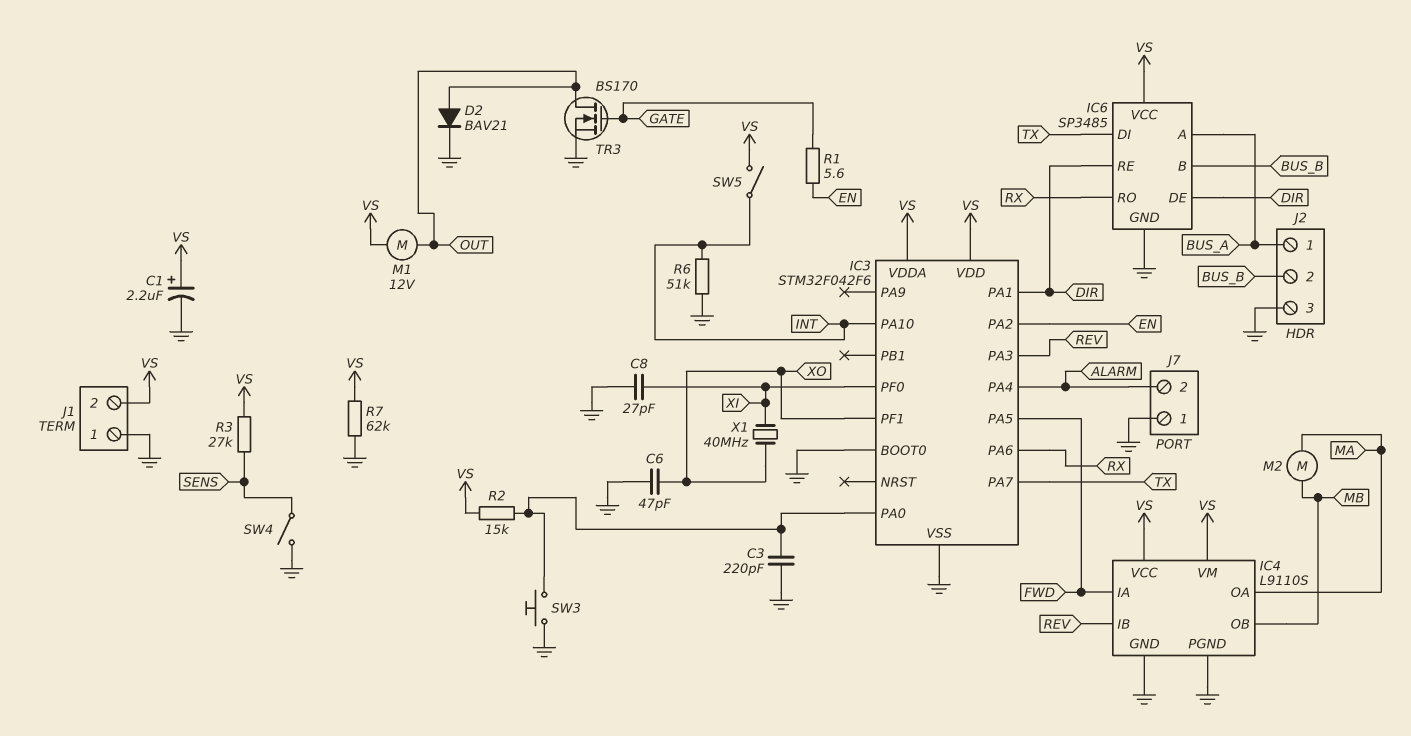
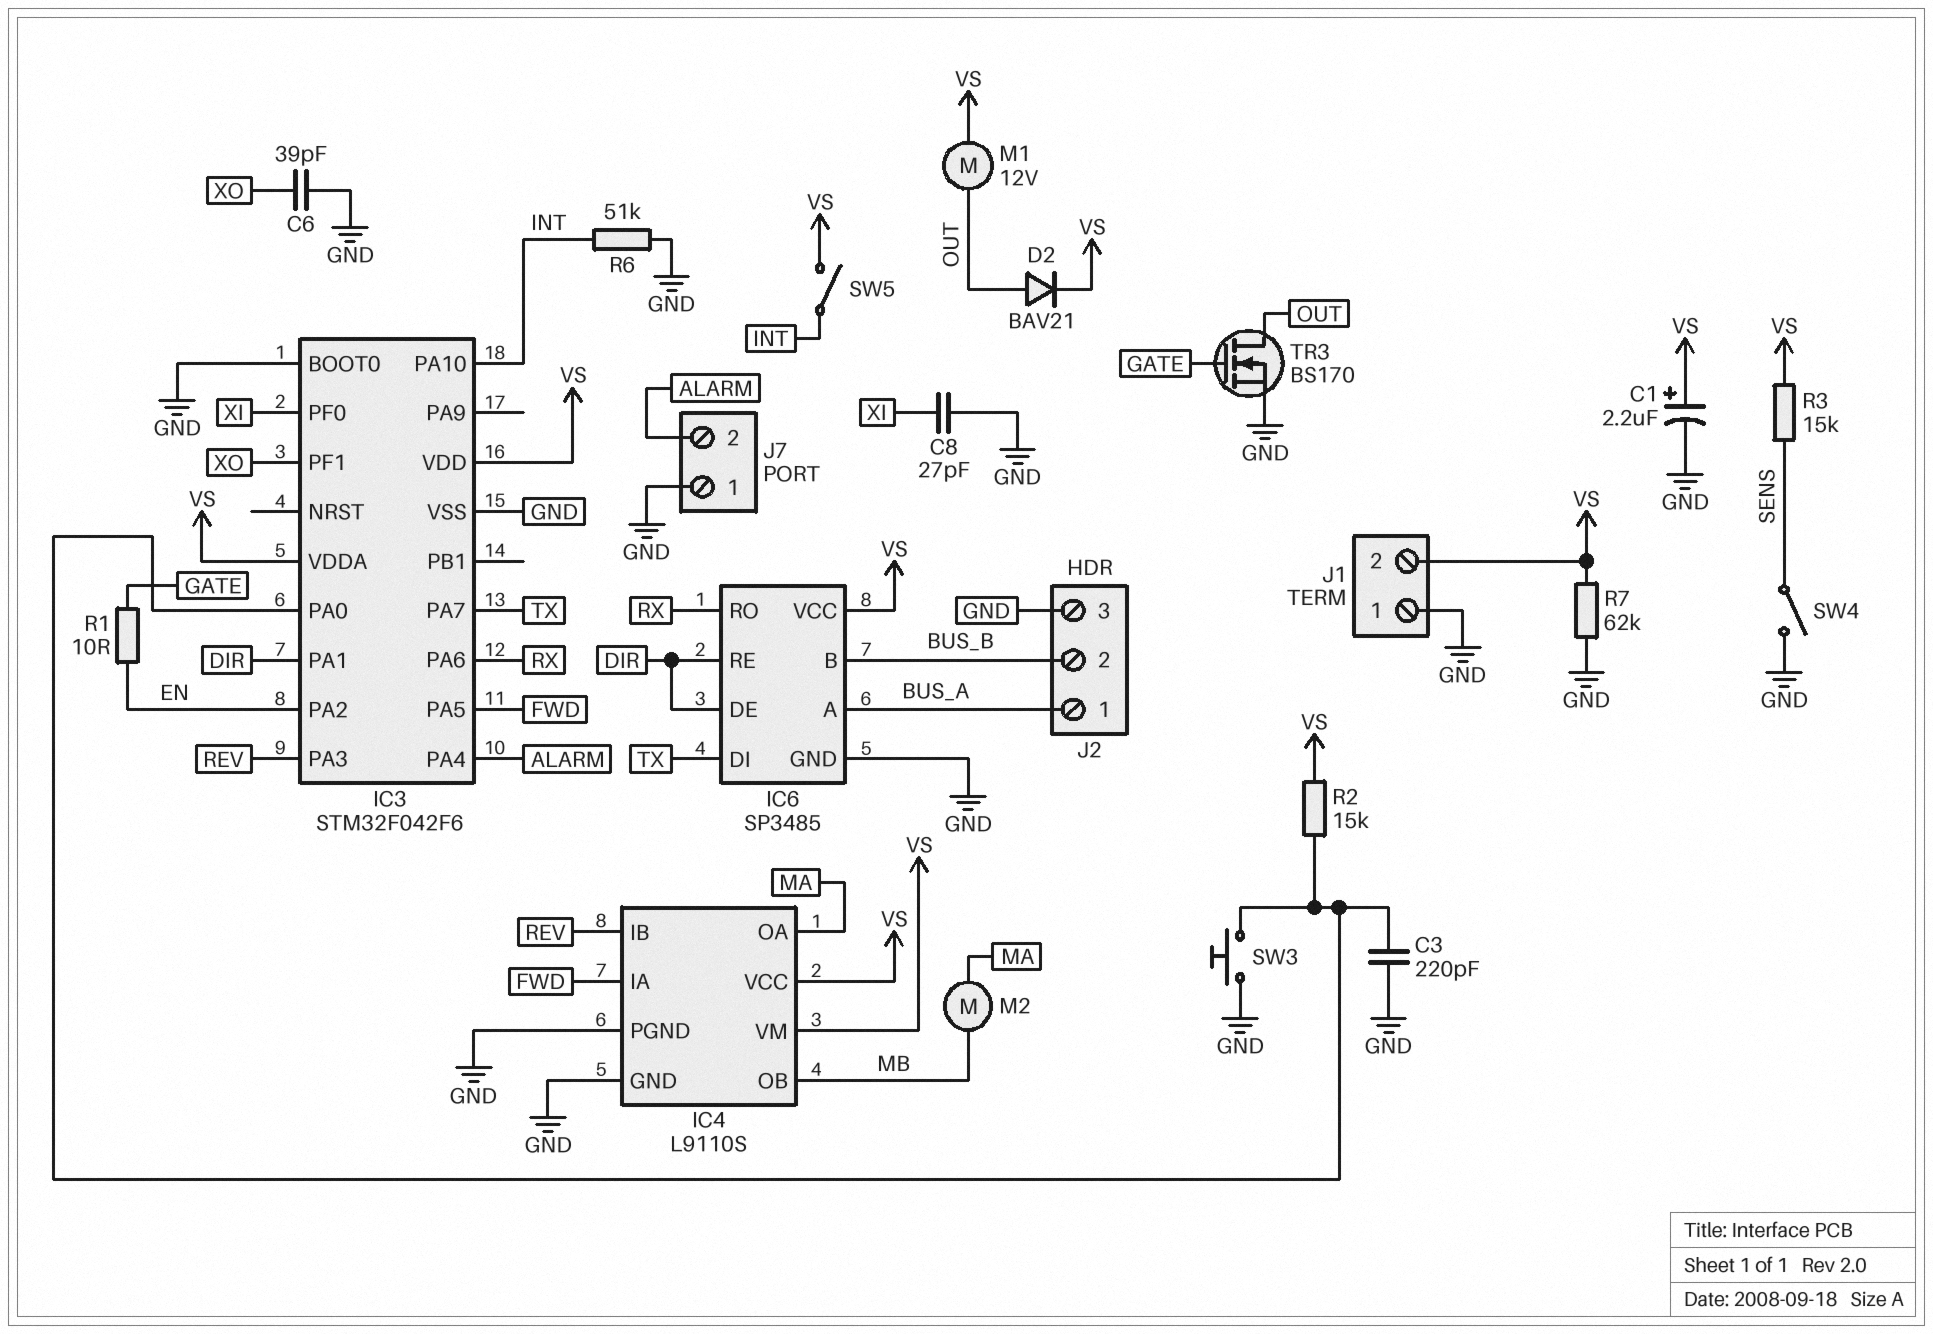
C6: 47pF (GND, XO) -> 39pF (GND, XO)
D2: diode BAV21 (A OUT, K GND) -> diode BAV21 (A OUT, K VS)
R1: 5.6 (EN, GATE) -> 10 (EN, GATE)
R3: 27k (SENS, VS) -> 15k (SENS, VS)
X1: 40MHz (XI, XO) -> none

